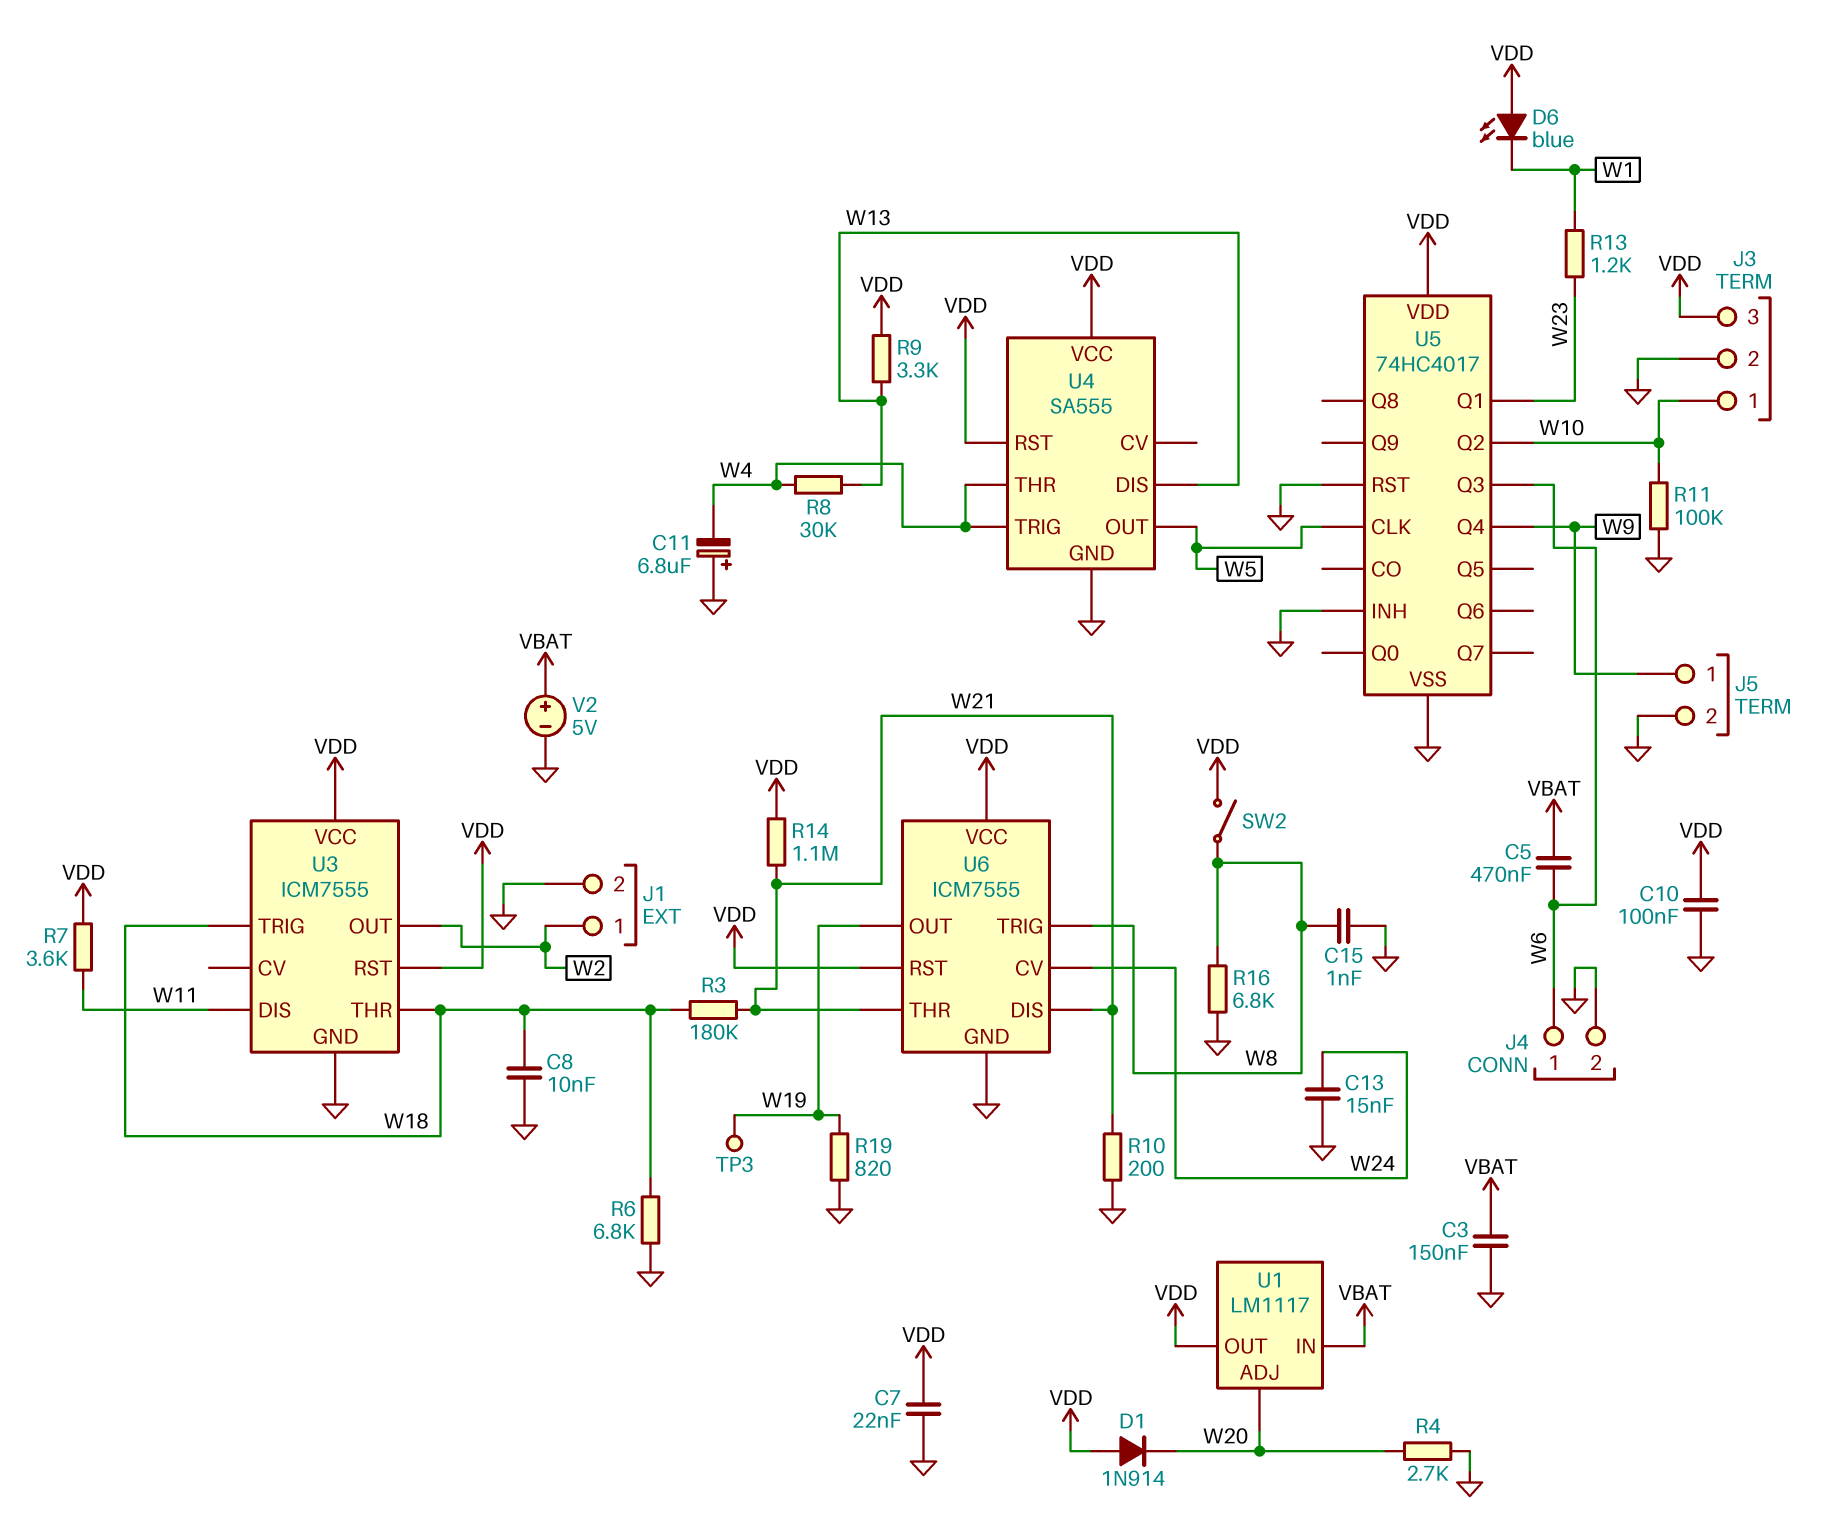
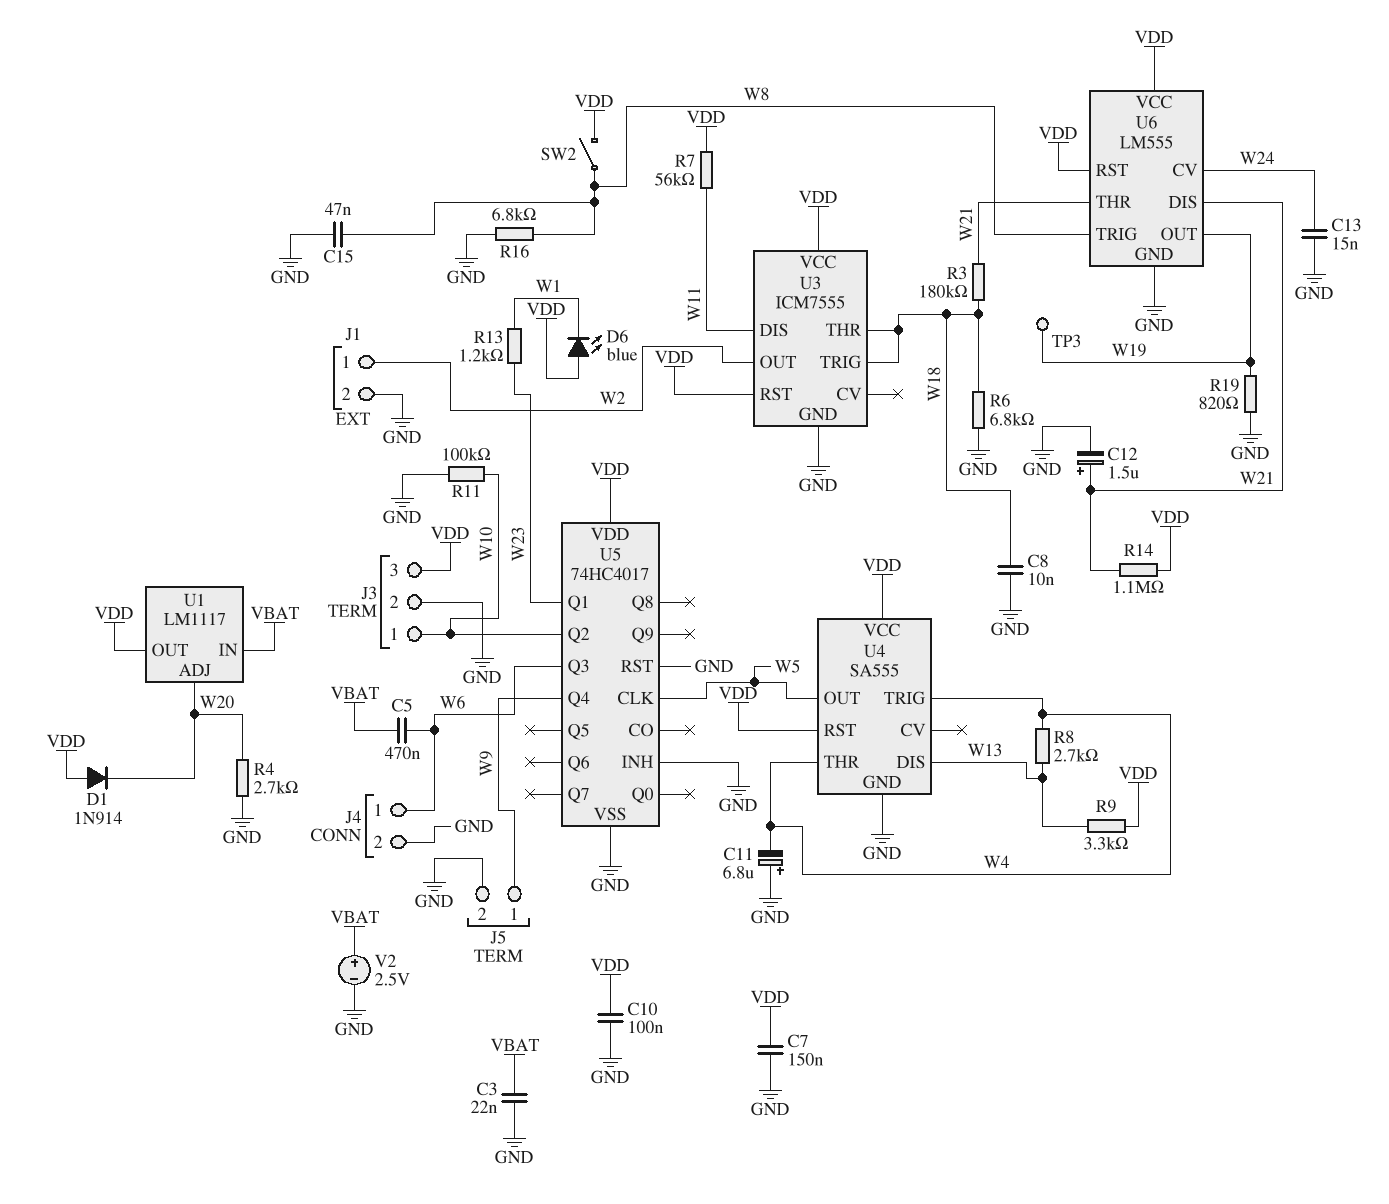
C3: 150nF (GND, VBAT) -> 22nF (GND, VBAT)
C7: 22nF (GND, VDD) -> 150nF (GND, VDD)
C12: none -> 1.5uF (plus W21, minus GND)
C15: 1nF (GND, W8) -> 47nF (GND, W8)
R7: 3.6k (VDD, W11) -> 56k (VDD, W11)
R8: 30k (W4, W13) -> 2.7k (W4, W13)
R10: 200 (GND, W21) -> none
U6: ICM7555 -> LM555
V2: 5V (plus VBAT, minus GND) -> 2.5V (plus VBAT, minus GND)

